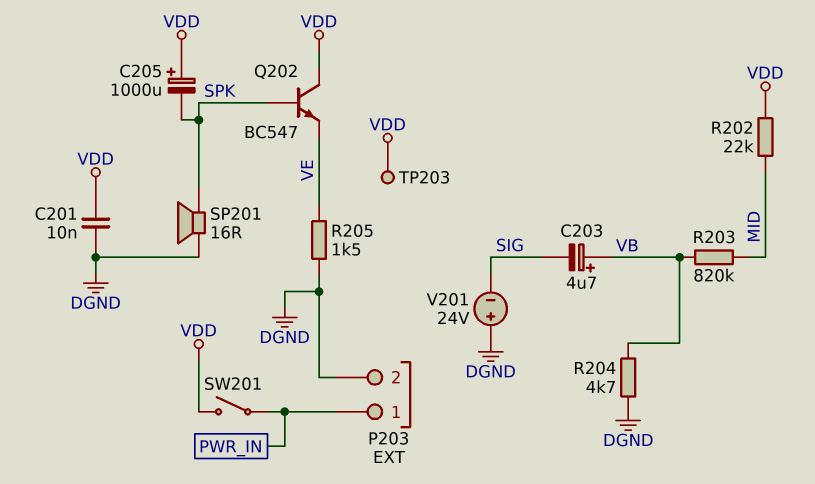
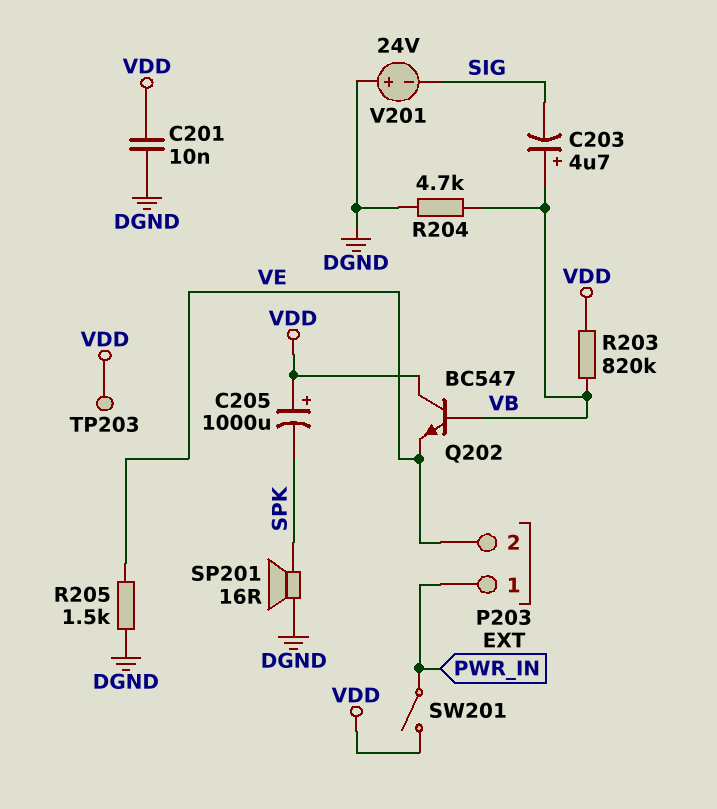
P203 pin 2: DGND -> VE
Q202: NPN BC547 (B SPK, C VDD, E VE) -> NPN BC547 (B VB, C VDD, E VE)
R202: 22k (MID, VDD) -> none
R203: 820k (MID, VB) -> 820k (VB, VDD)

